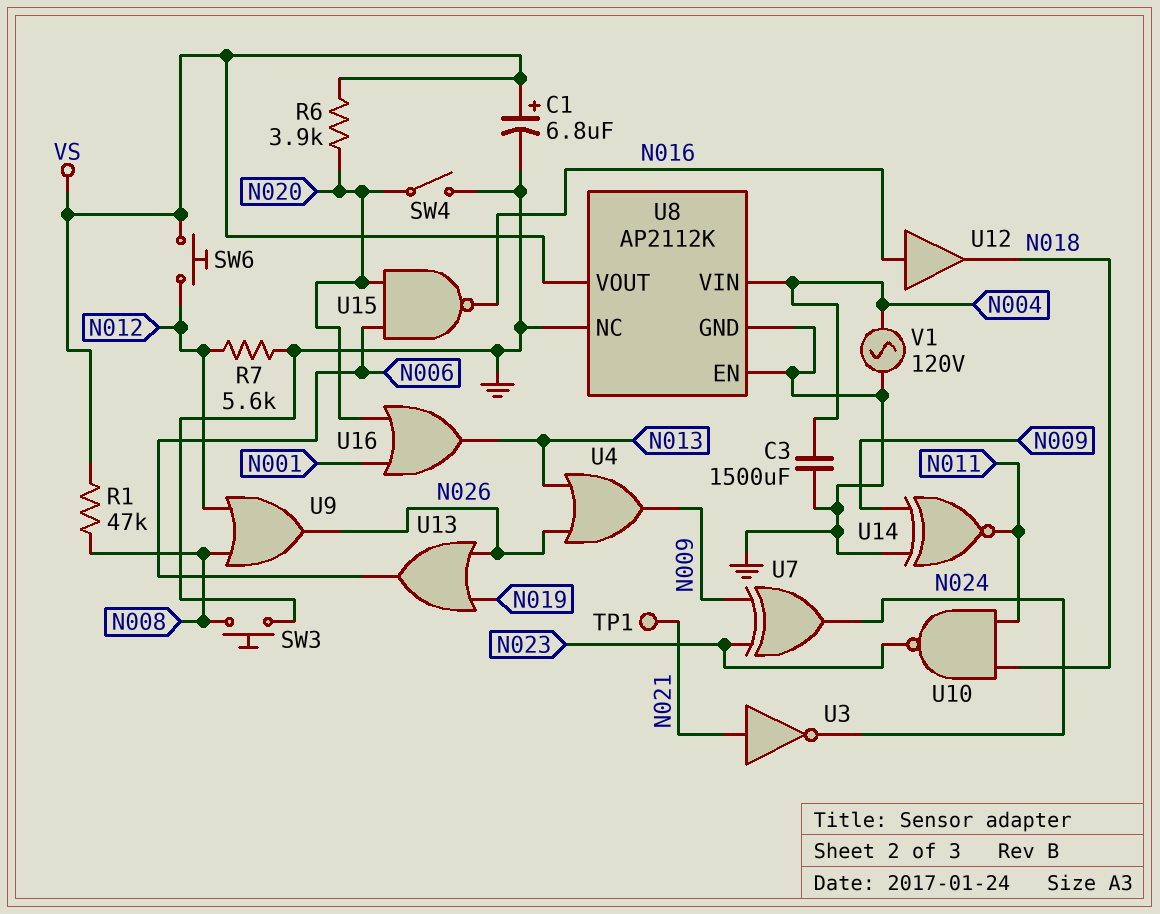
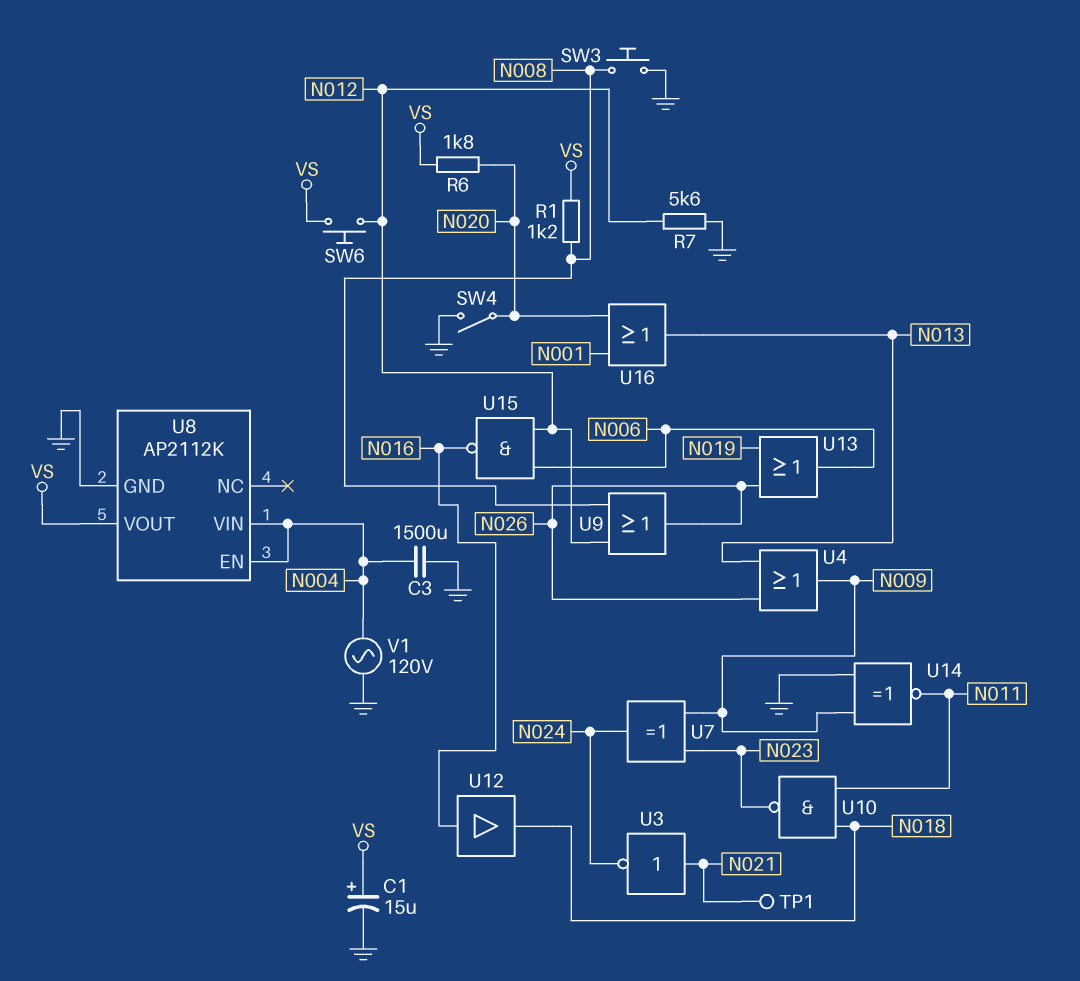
C1: 6.8uF (plus VS, minus GND) -> 15uF (plus VS, minus GND)
R1: 47k (N008, VS) -> 1.2k (N008, VS)
R6: 3.9k (N020, VS) -> 1.8k (N020, VS)
U8 pin EN: GND -> N004
U8 pin NC: GND -> none
U15: NAND (in N006, in N020, out N016) -> NAND (in N006, in N012, out N016)

